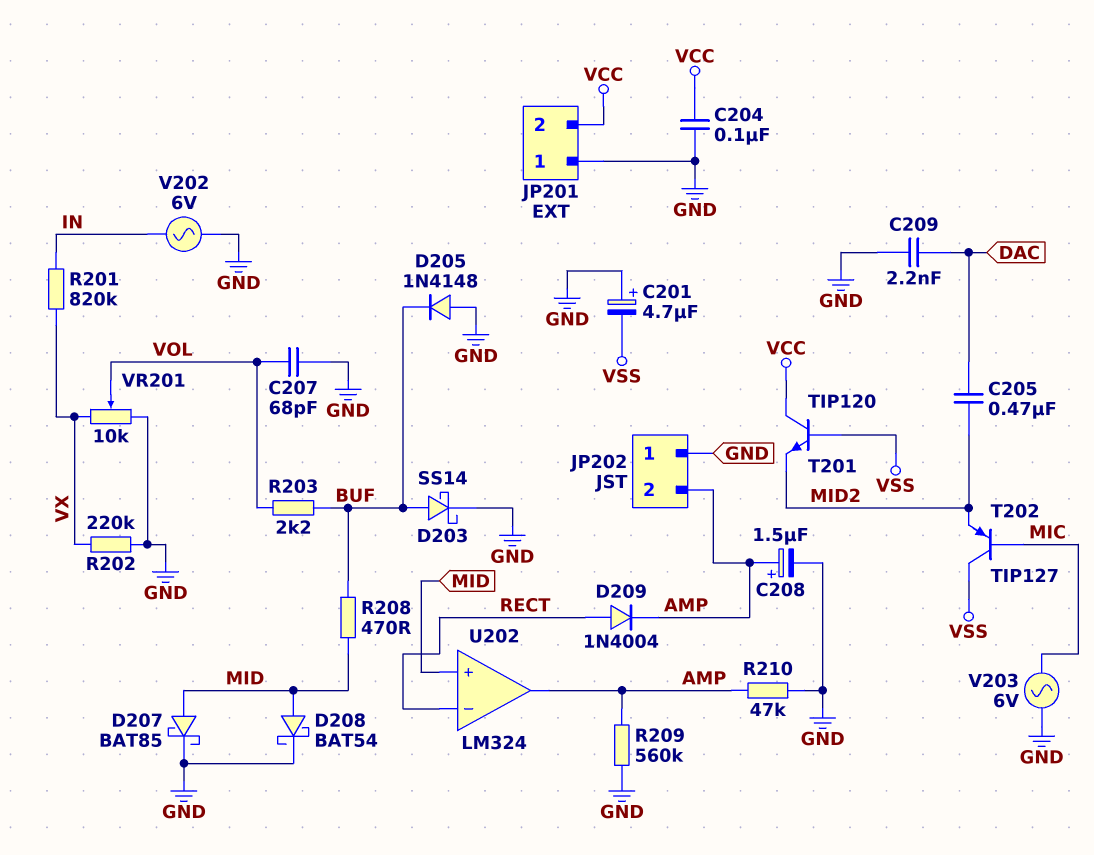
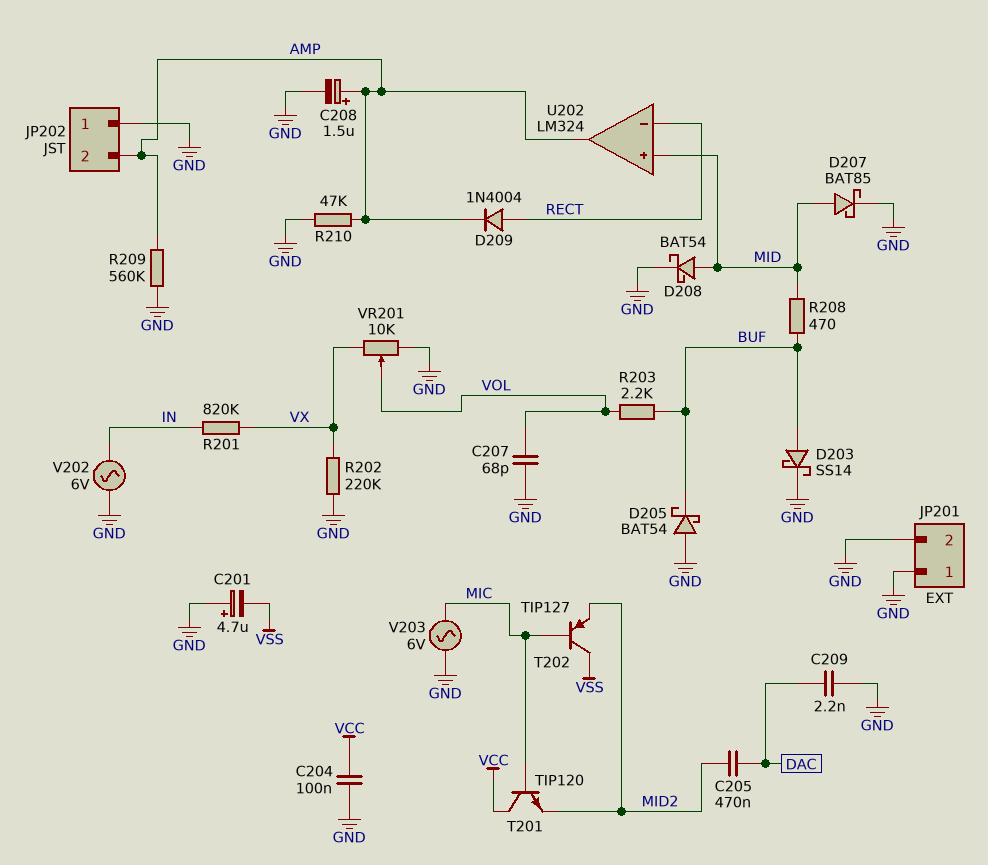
D205: diode 1N4148 (A GND, K BUF) -> schottky BAT54 (A GND, K BUF)
JP201 pin 2: VCC -> GND
T201: NPN TIP120 (B VSS, C VCC, E MID2) -> NPN TIP120 (B MIC, C VCC, E MID2)

